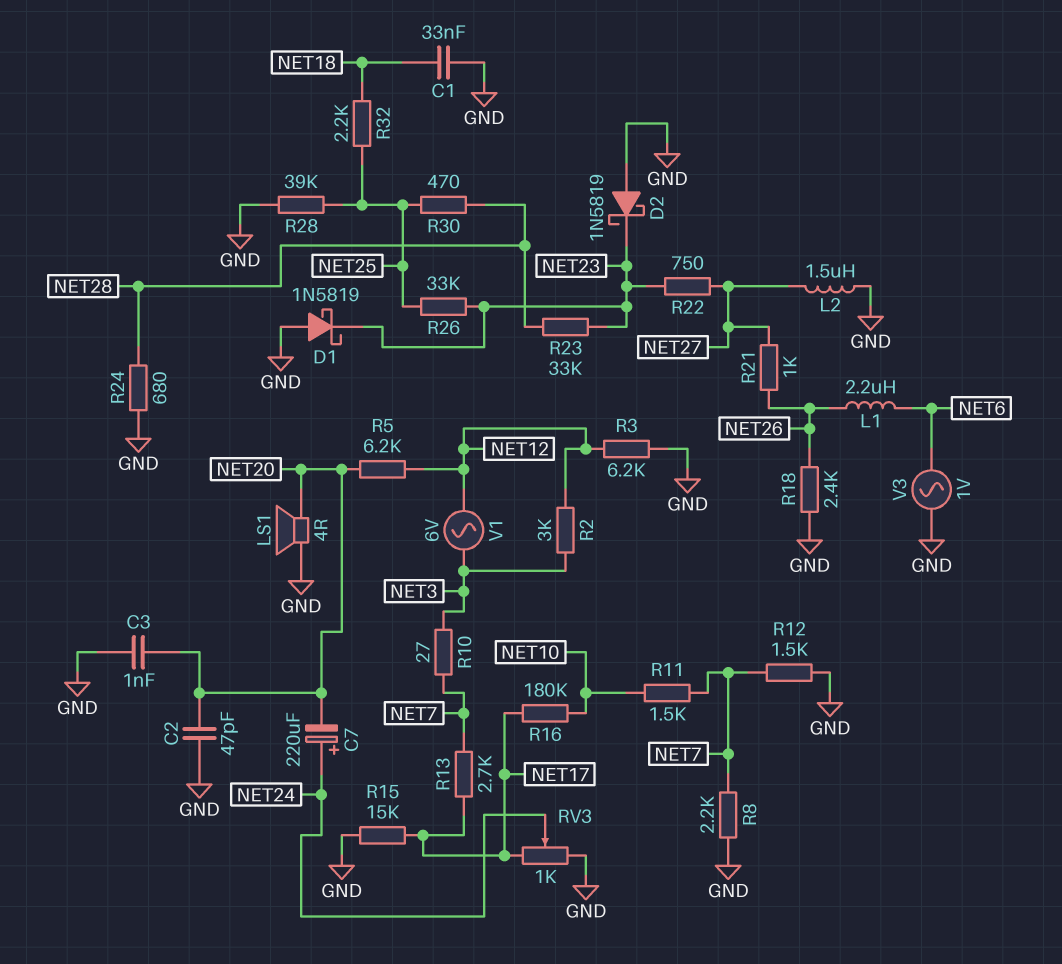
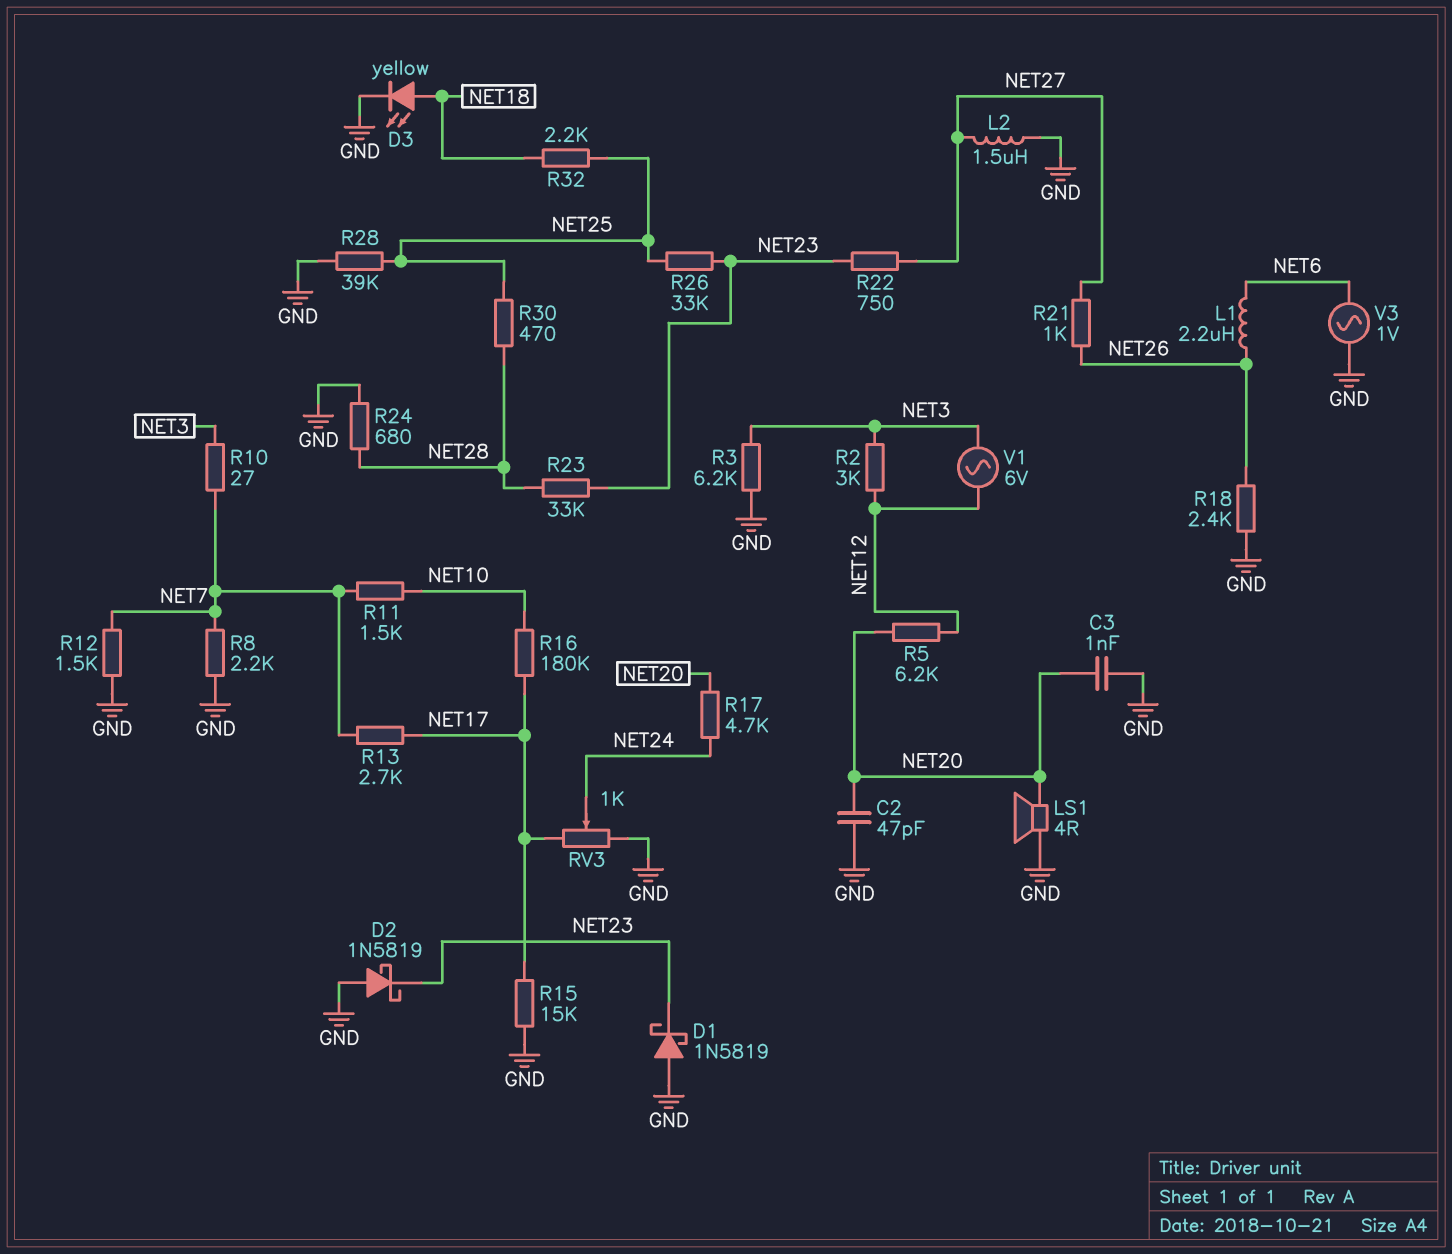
C1: 33nF (GND, NET18) -> none
C7: 220uF (plus NET24, minus NET20) -> none
D3: none -> LED yellow (A NET18, K GND)
R3: 6.2k (GND, NET12) -> 6.2k (GND, NET3)
R17: none -> 4.7k (NET20, NET24)

